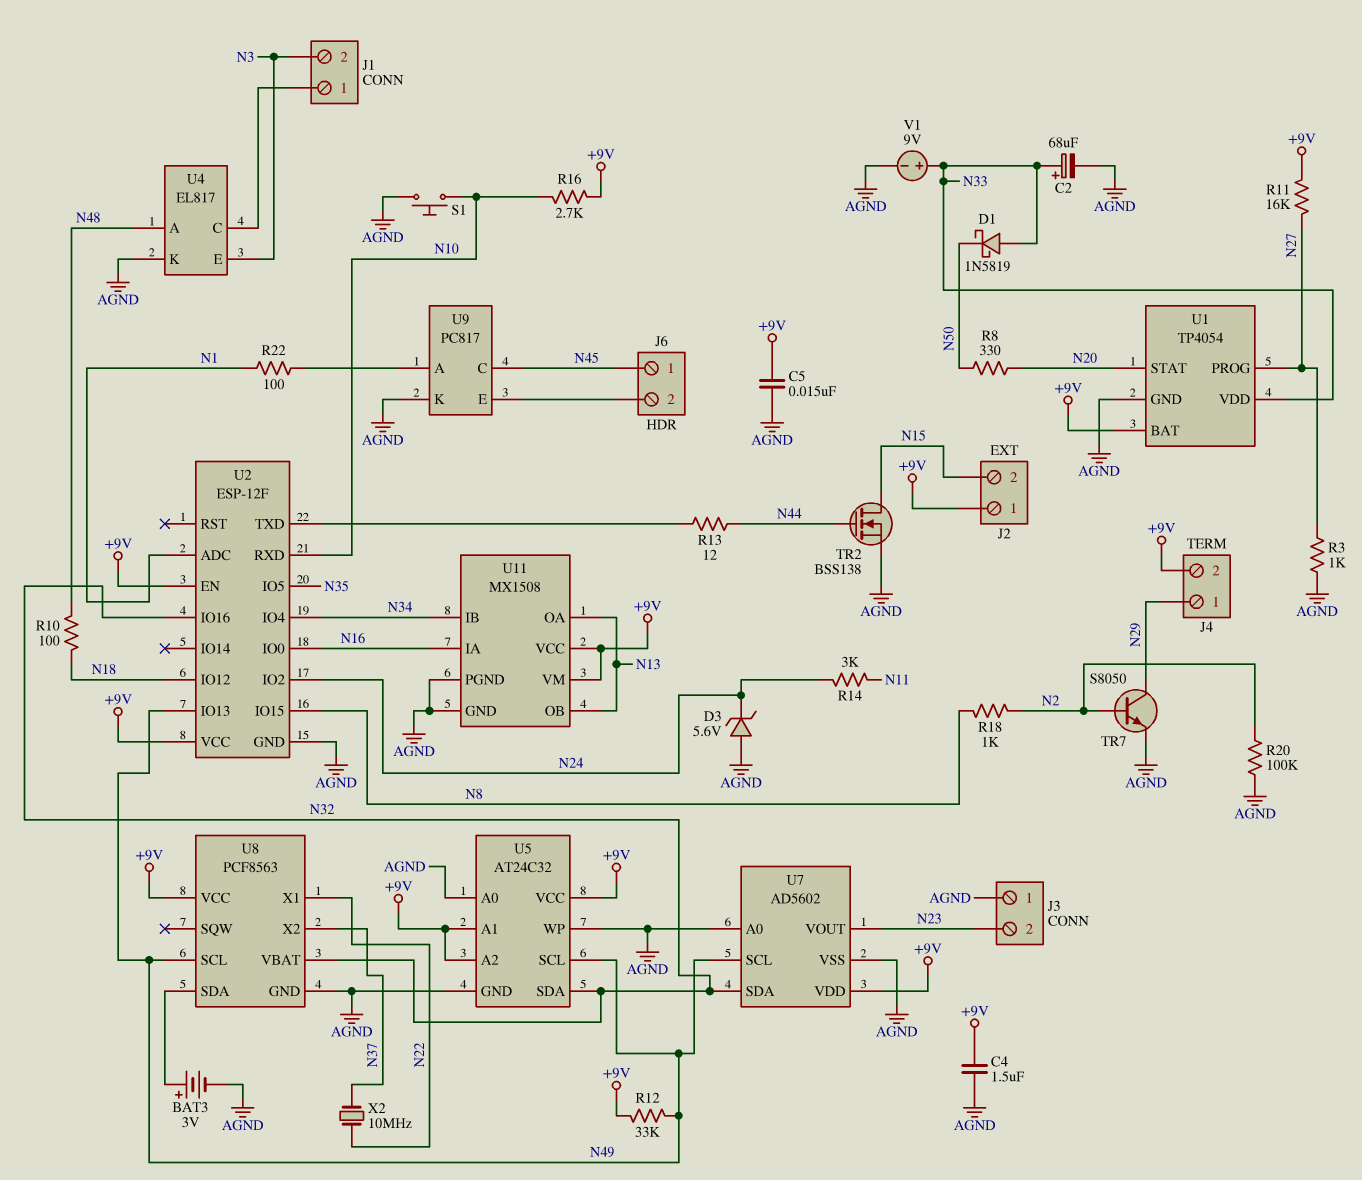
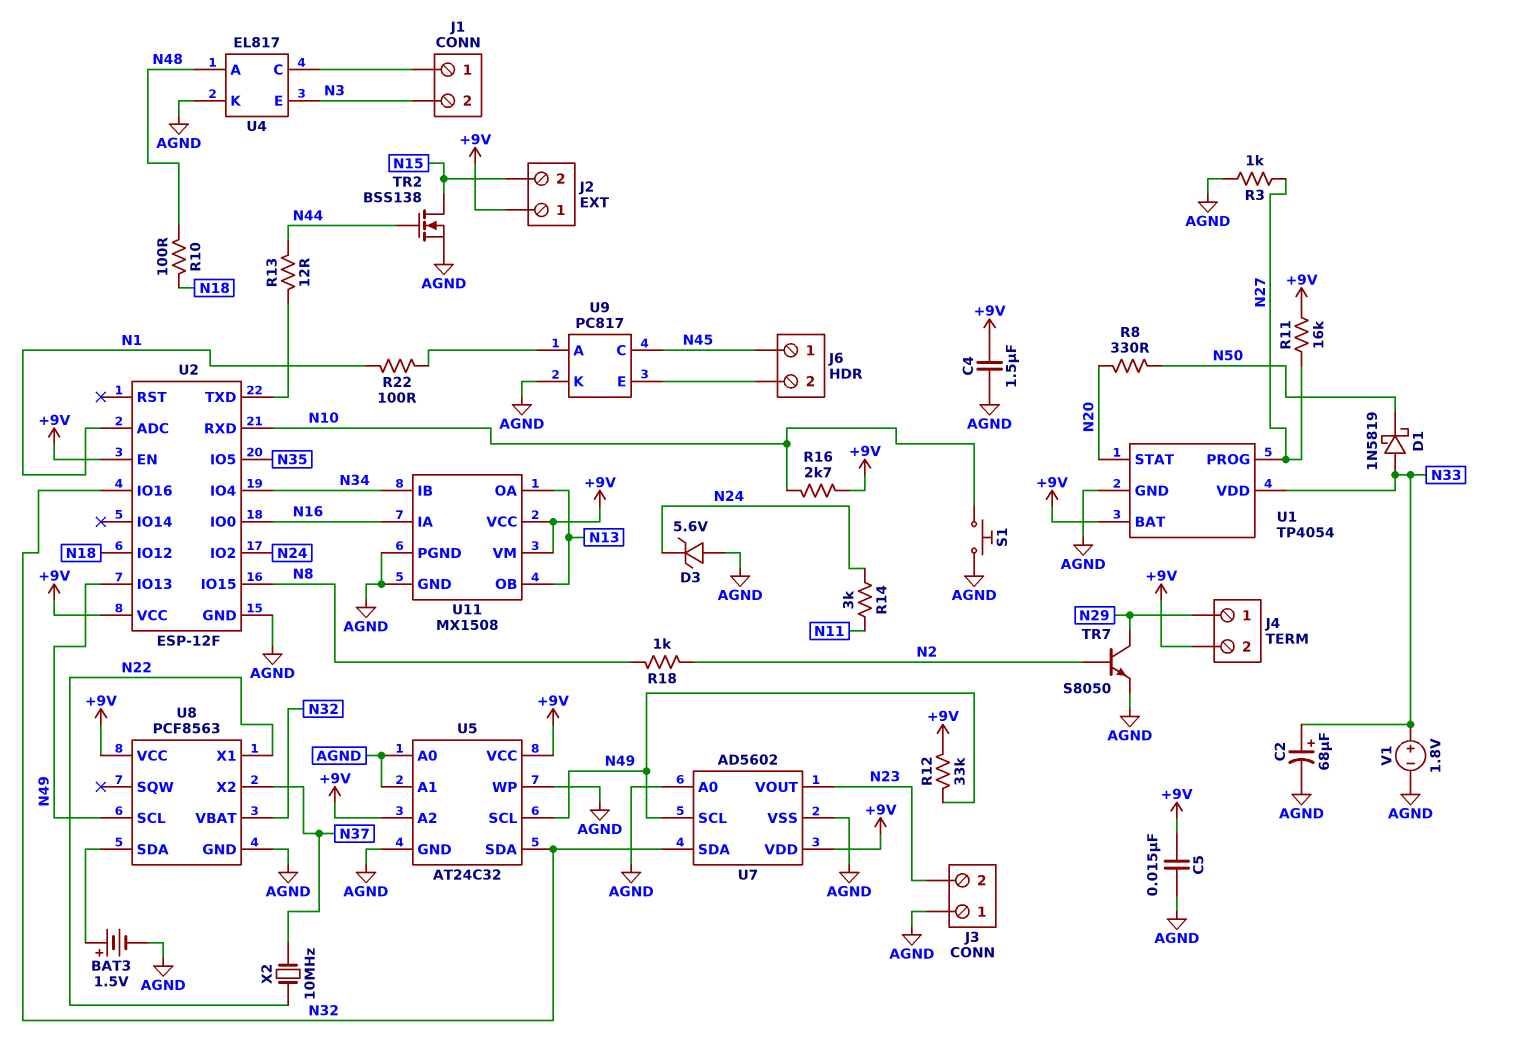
BAT3: 3V (plus U8/SDA, minus AGND) -> 1.5V (plus U8/SDA, minus AGND)
R20: 100k (AGND, N2) -> none
U5 pin A1: +9V -> AGND
V1: 9V (plus N33, minus AGND) -> 1.8V (plus N33, minus AGND)

